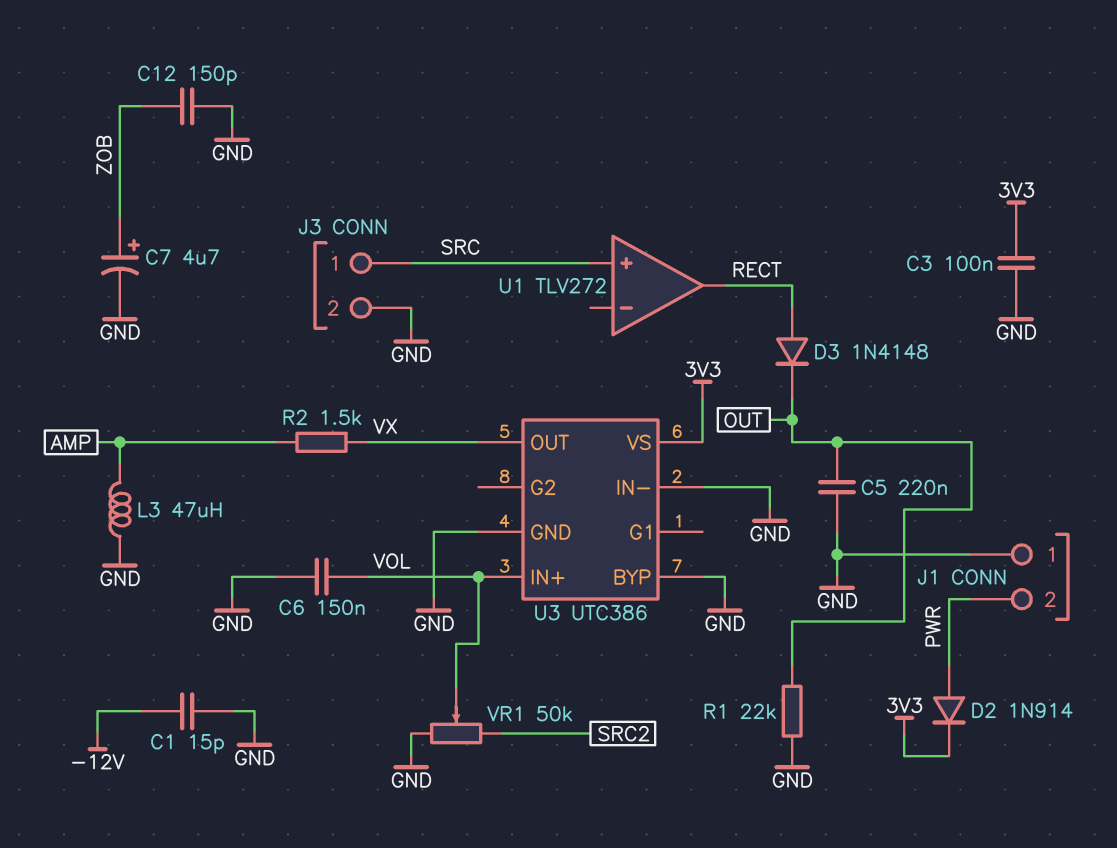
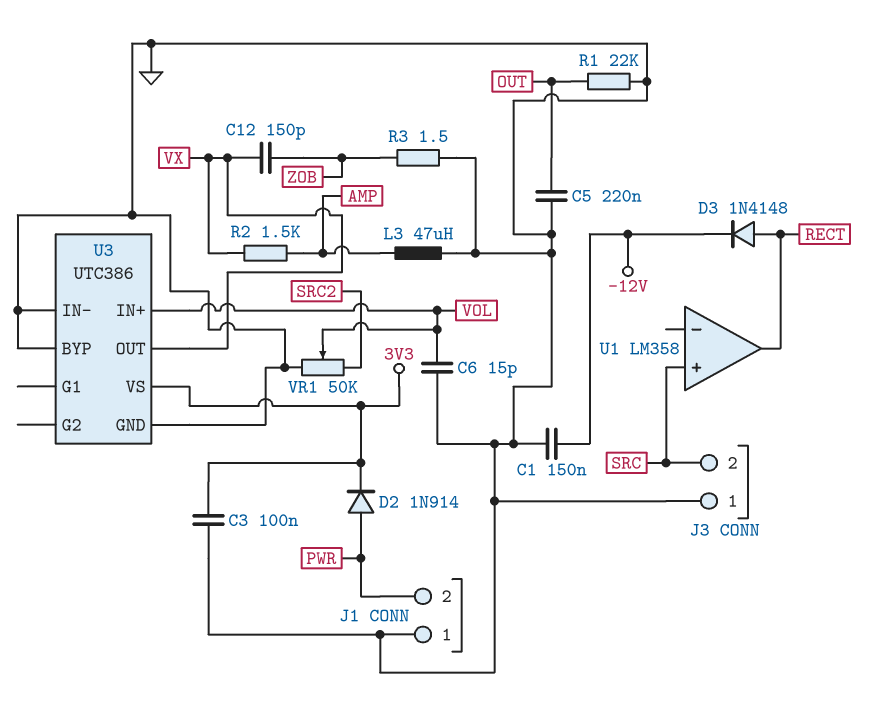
C1: 15pF (-12V, GND) -> 150nF (-12V, GND)
C6: 150nF (GND, VOL) -> 15pF (GND, VOL)
C7: 4.7uF (plus ZOB, minus GND) -> none
C12: 150pF (GND, ZOB) -> 150pF (VX, ZOB)
D3: diode 1N4148 (A RECT, K OUT) -> diode 1N4148 (A RECT, K -12V)
J3 pin 1: SRC -> GND
J3 pin 2: GND -> SRC
R3: none -> 1.5 (GND, ZOB)
U1: TLV272 -> LM358

